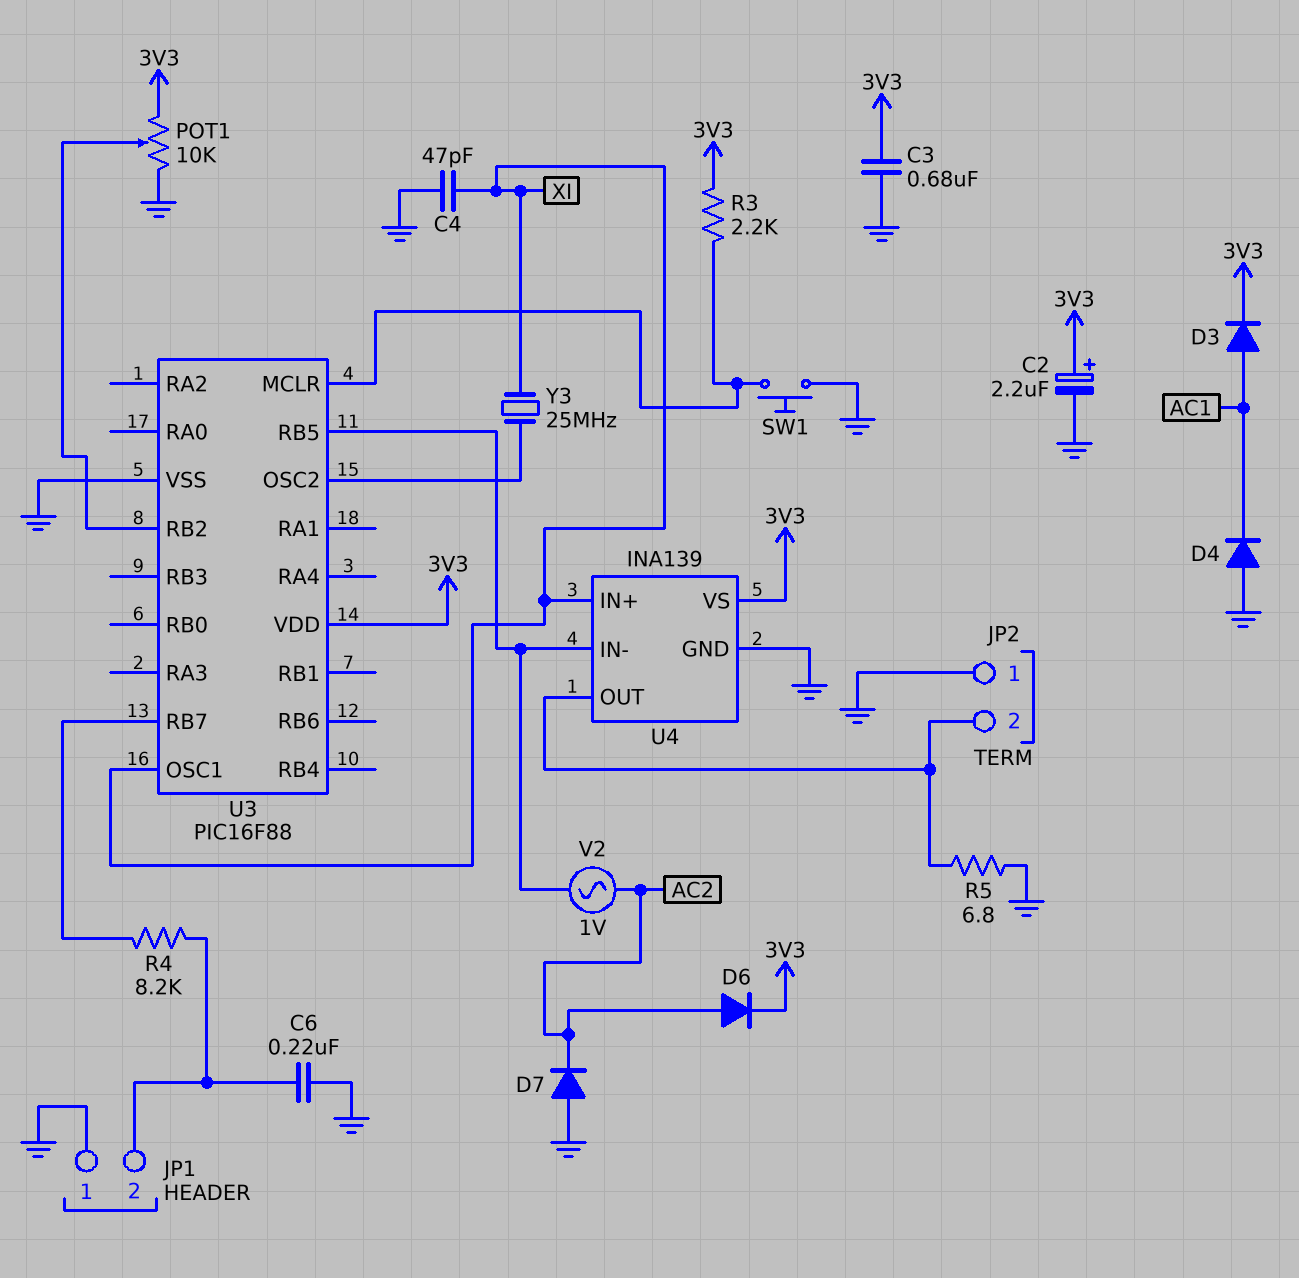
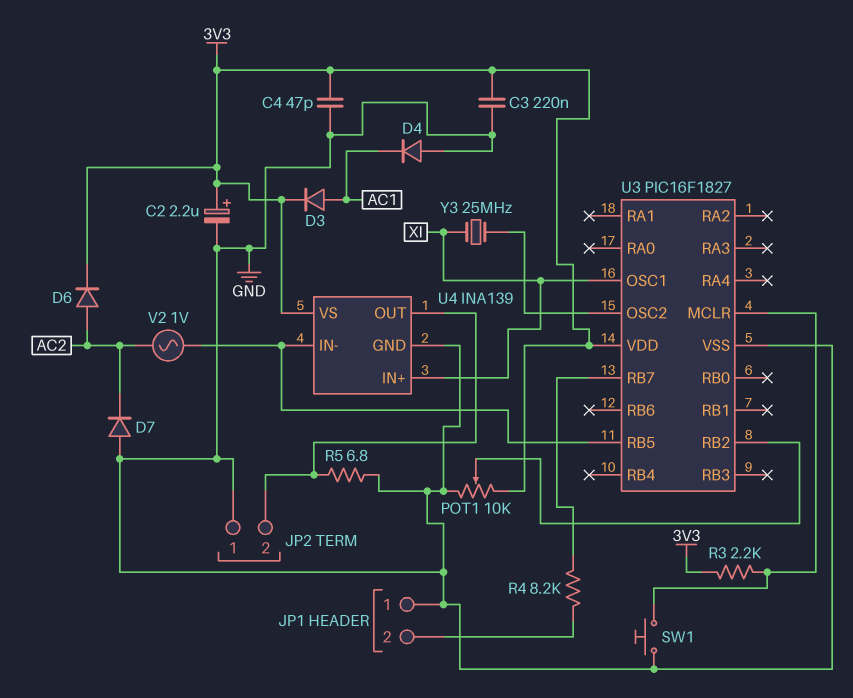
C3: 680nF (3V3, GND) -> 220nF (3V3, GND)
C4: 47pF (GND, XI) -> 47pF (3V3, GND)
C6: 220nF (GND, JP1/2) -> none
U3: PIC16F88 -> PIC16F1827

